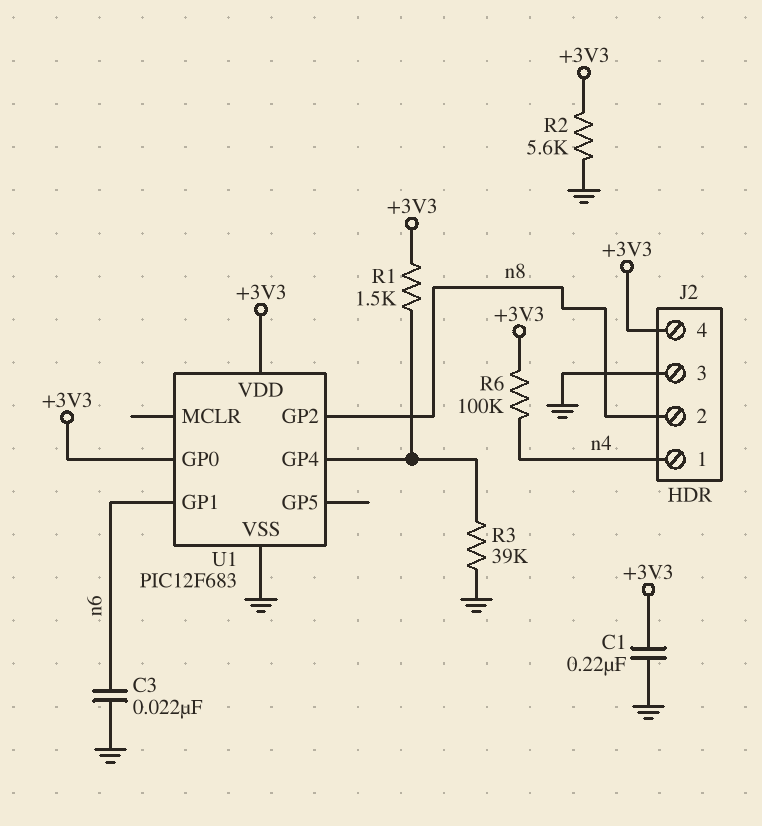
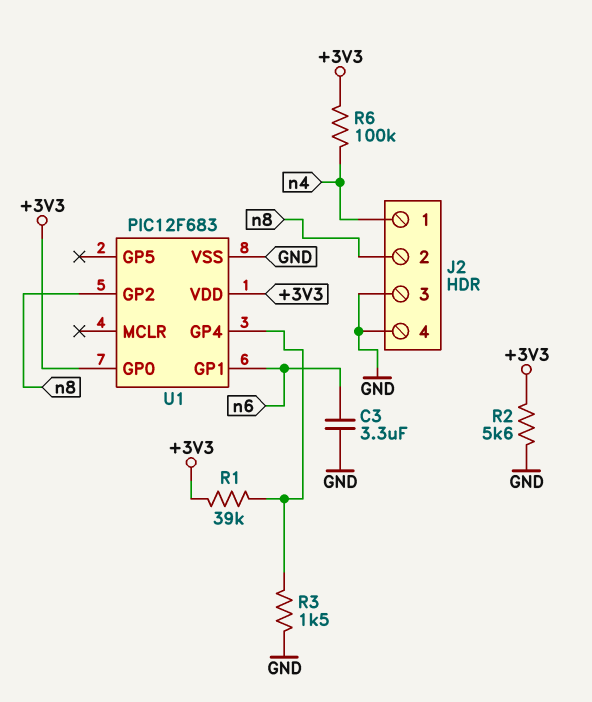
C1: 220nF (+3V3, GND) -> none
C3: 22nF (GND, n6) -> 3.3uF (GND, n6)
J2 pin 4: +3V3 -> GND
R1: 1.5k (+3V3, U1/GP4) -> 39k (+3V3, U1/GP4)
R3: 39k (GND, U1/GP4) -> 1.5k (GND, U1/GP4)

